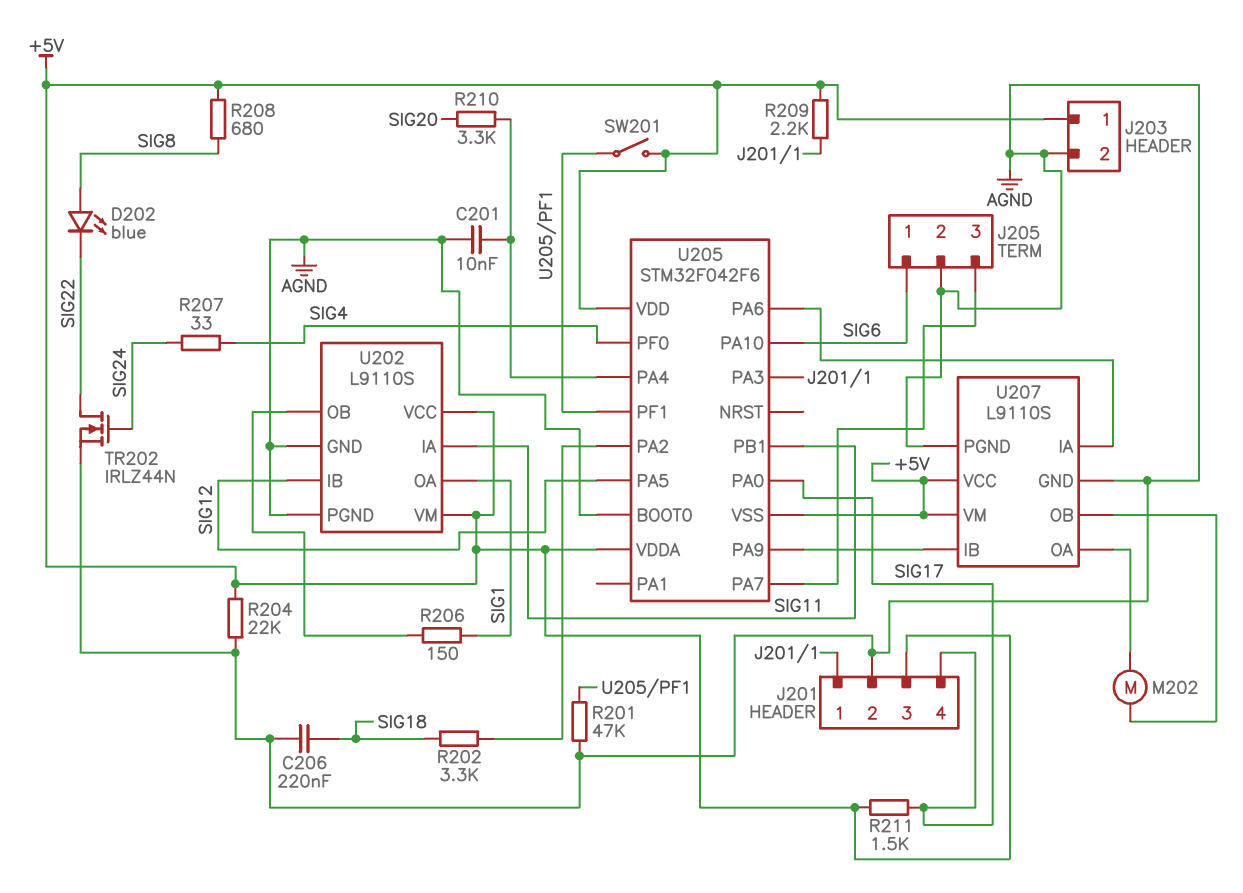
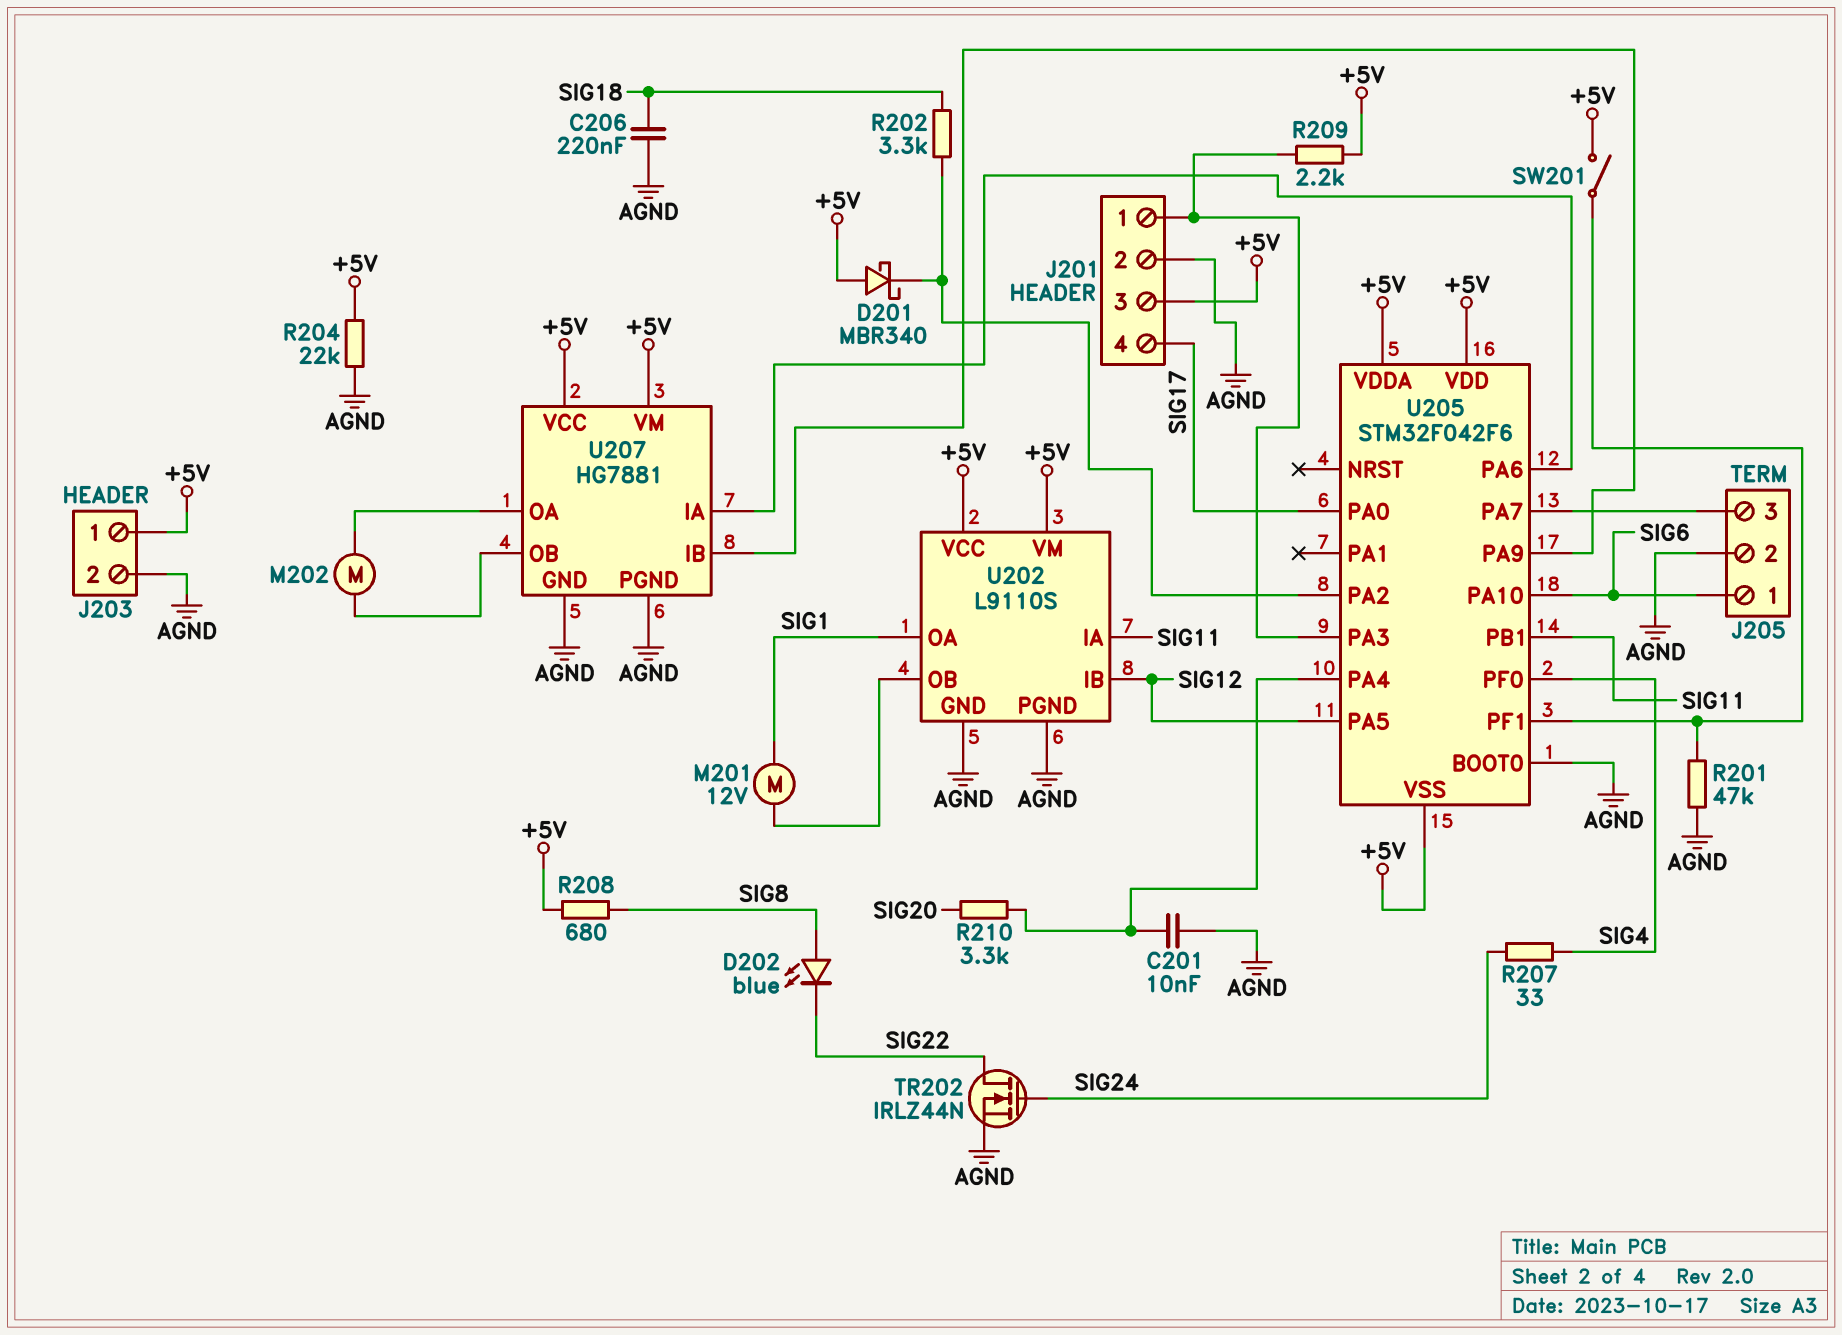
D201: none -> schottky MBR340 (A +5V, K U205/PA2)
M201: none -> motor 12V (SIG1, U202/OB)
R206: 150 (SIG1, U202/OB) -> none
R211: 1.5k (+5V, SIG17) -> none
U207: L9110S -> HG7881

